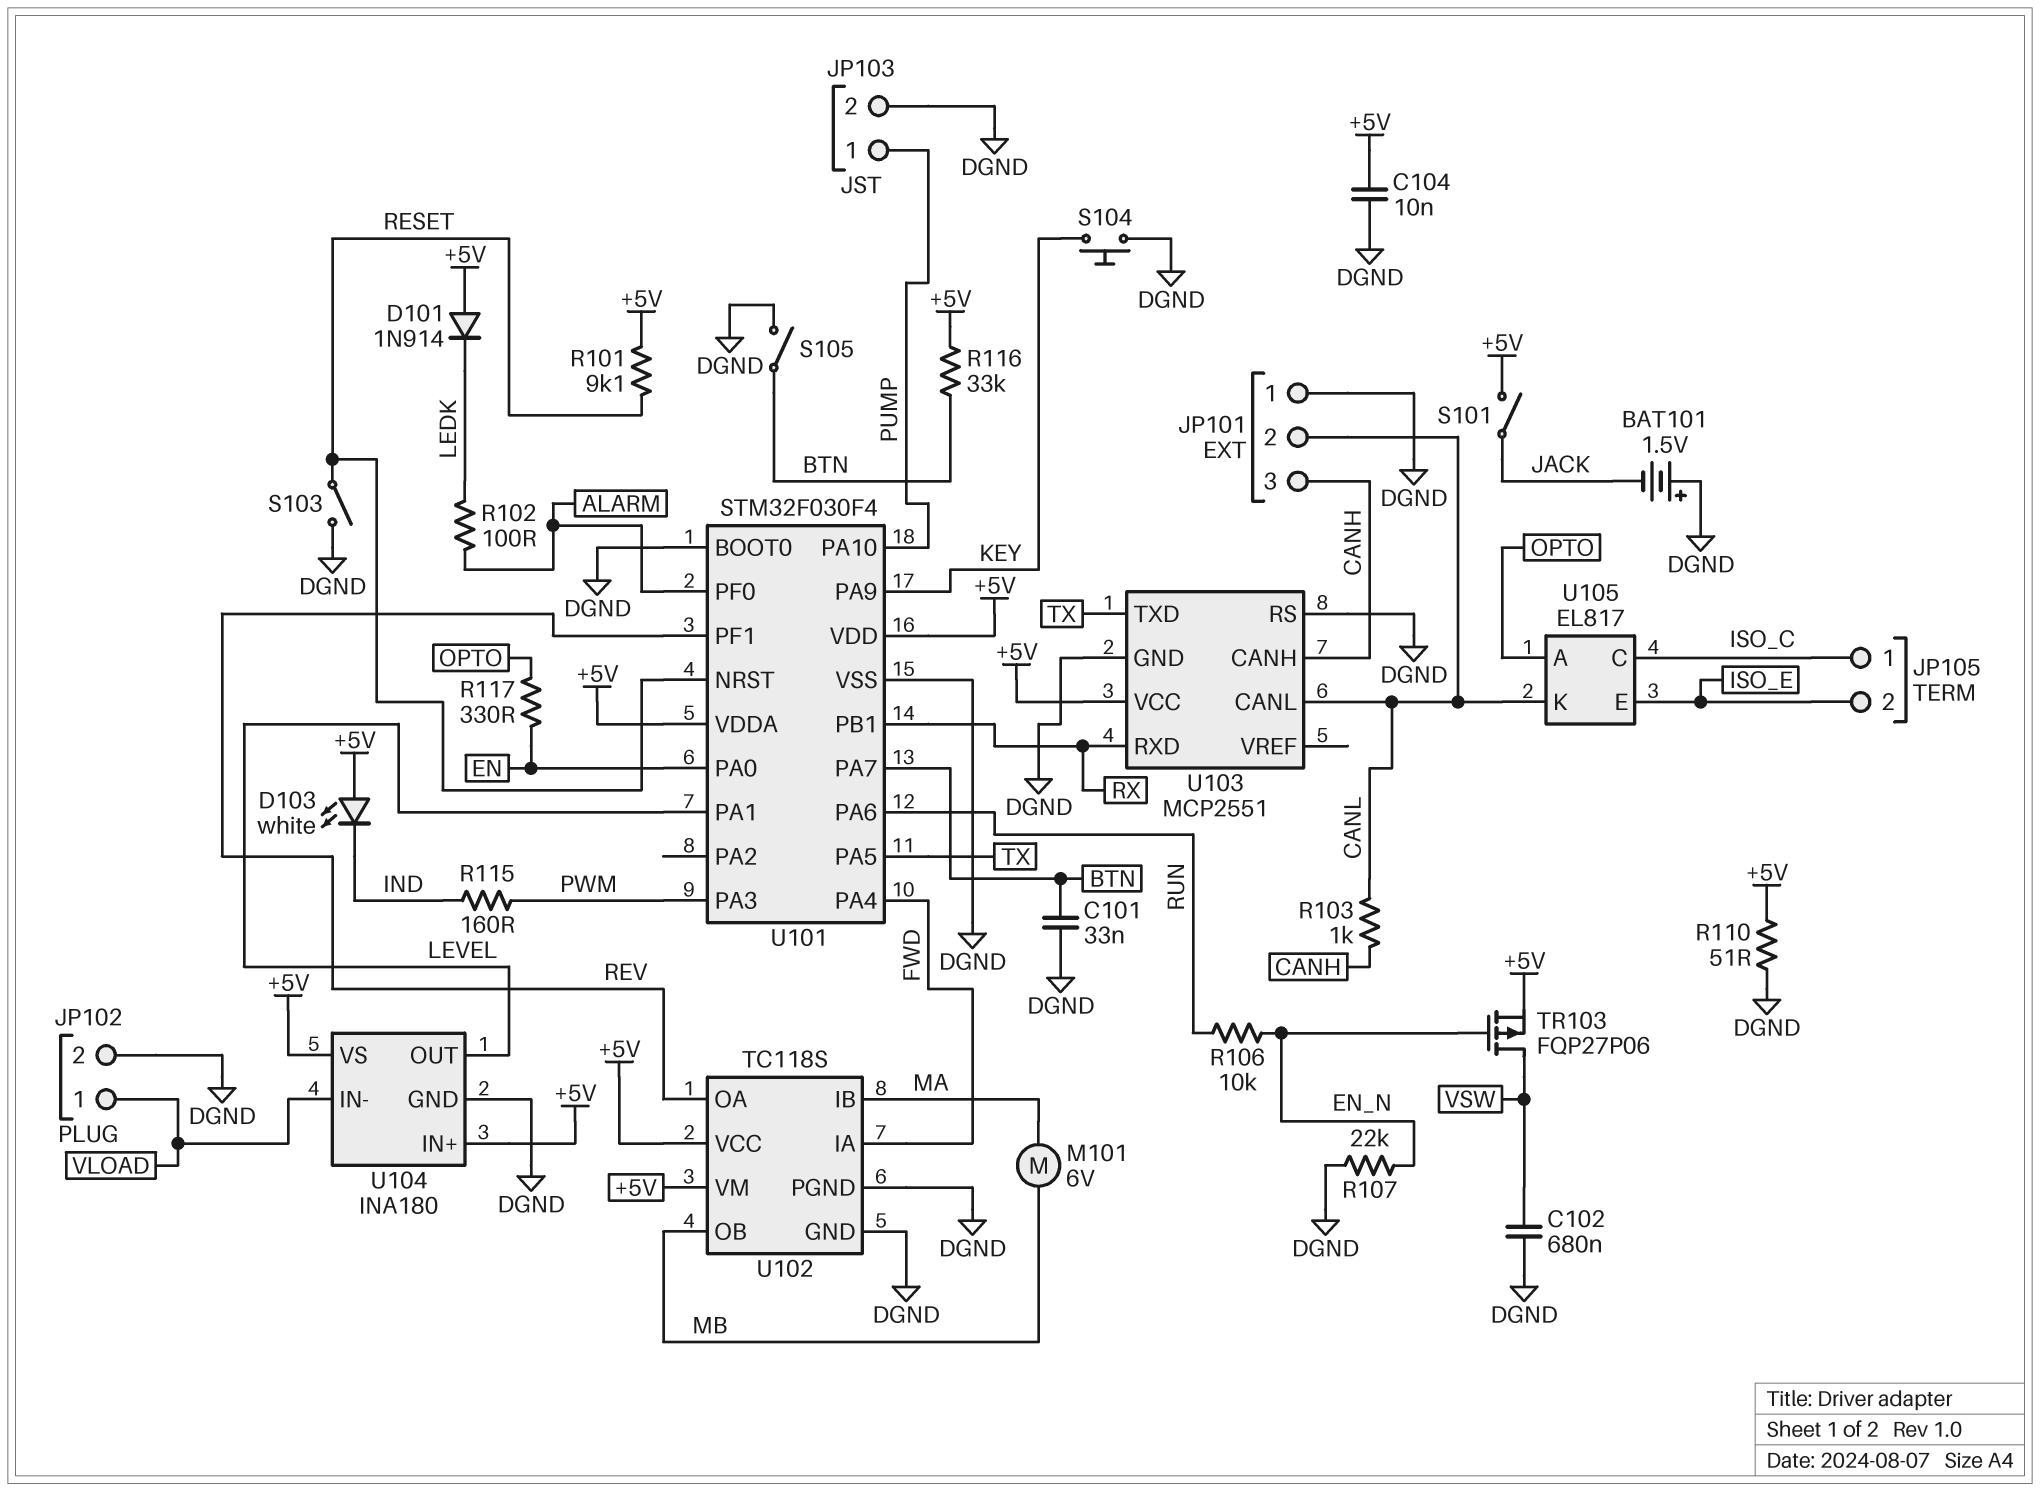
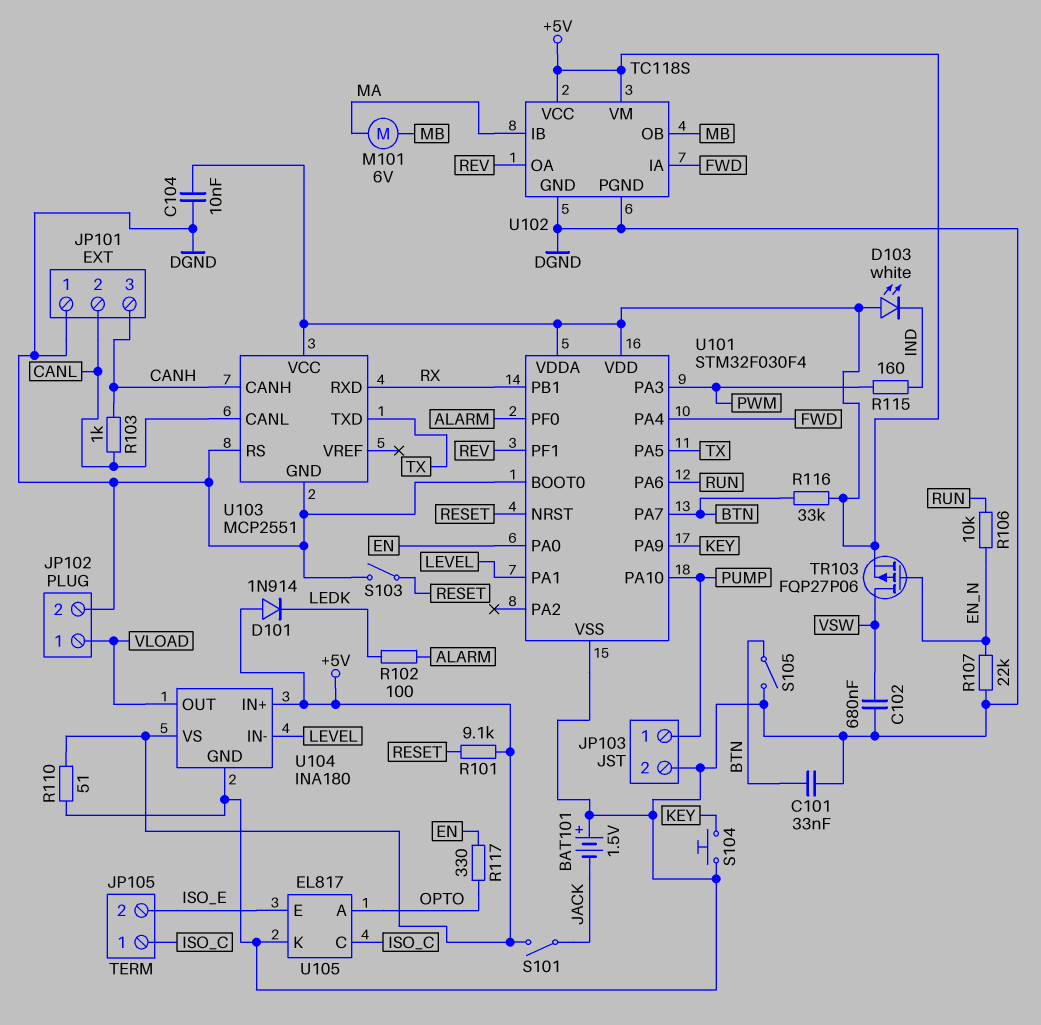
U104 pin IN-: VLOAD -> LEVEL
U104 pin OUT: LEVEL -> VLOAD
U105 pin K: CANL -> DGND

